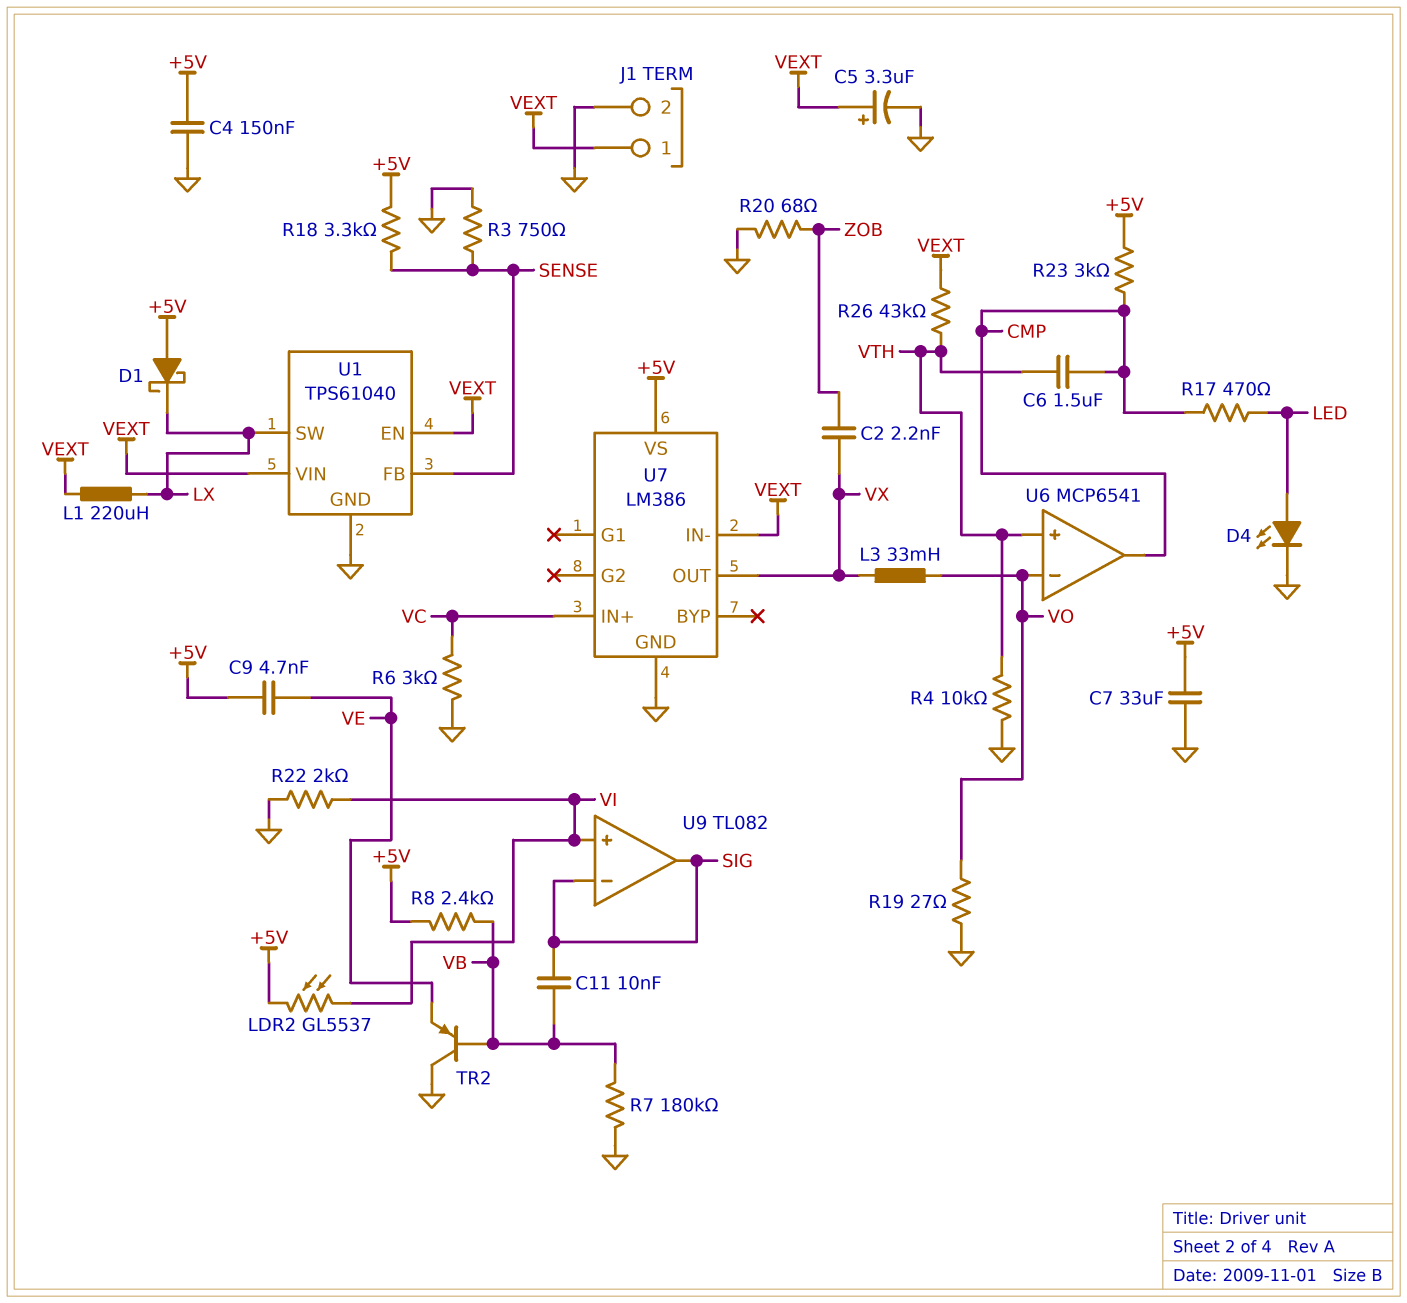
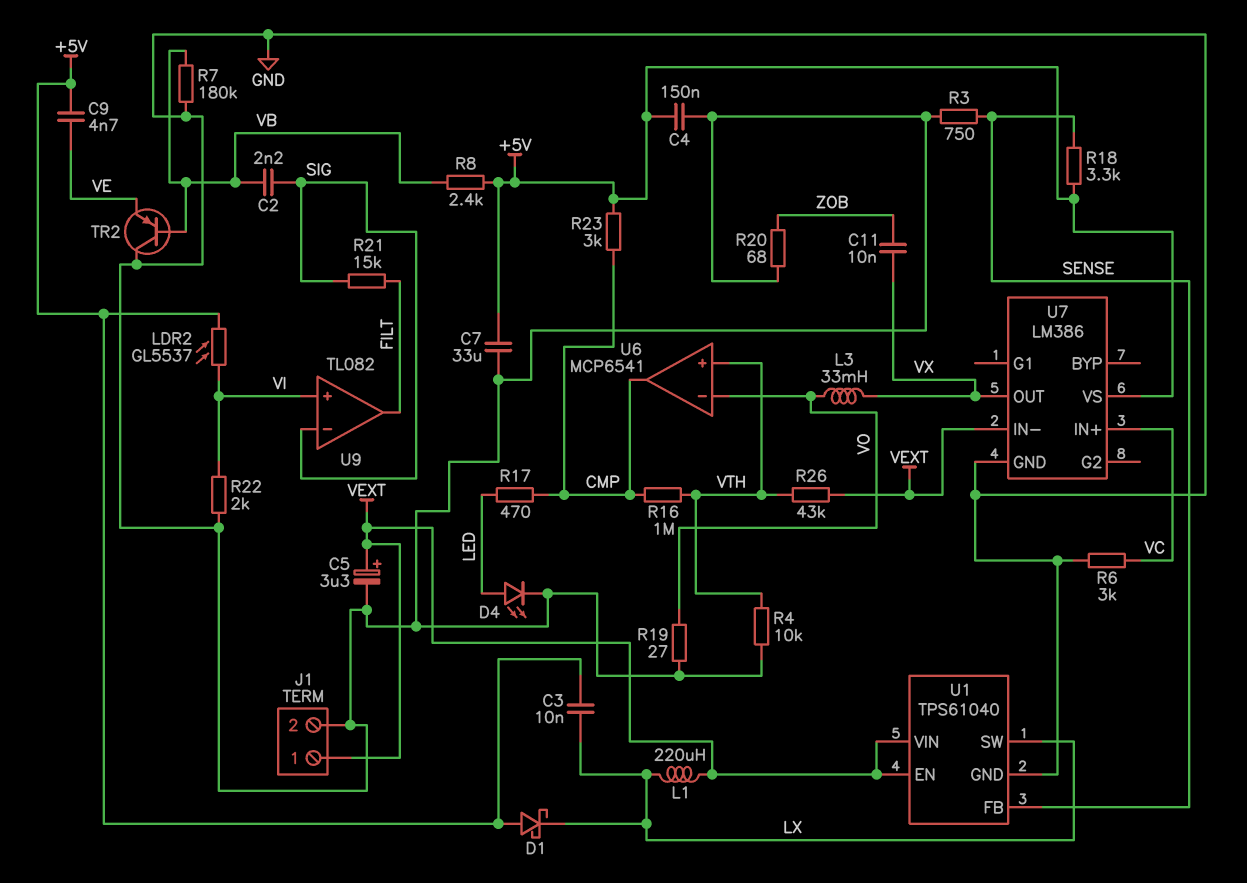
C2: 2.2nF (VX, ZOB) -> 2.2nF (SIG, VB)
C3: none -> 10nF (+5V, LX)
C6: 1.5uF (CMP, VTH) -> none
C11: 10nF (SIG, VB) -> 10nF (VX, ZOB)
R16: none -> 1M (CMP, VTH)
R21: none -> 15k (FILT, SIG)
U9 pin out: SIG -> FILT

